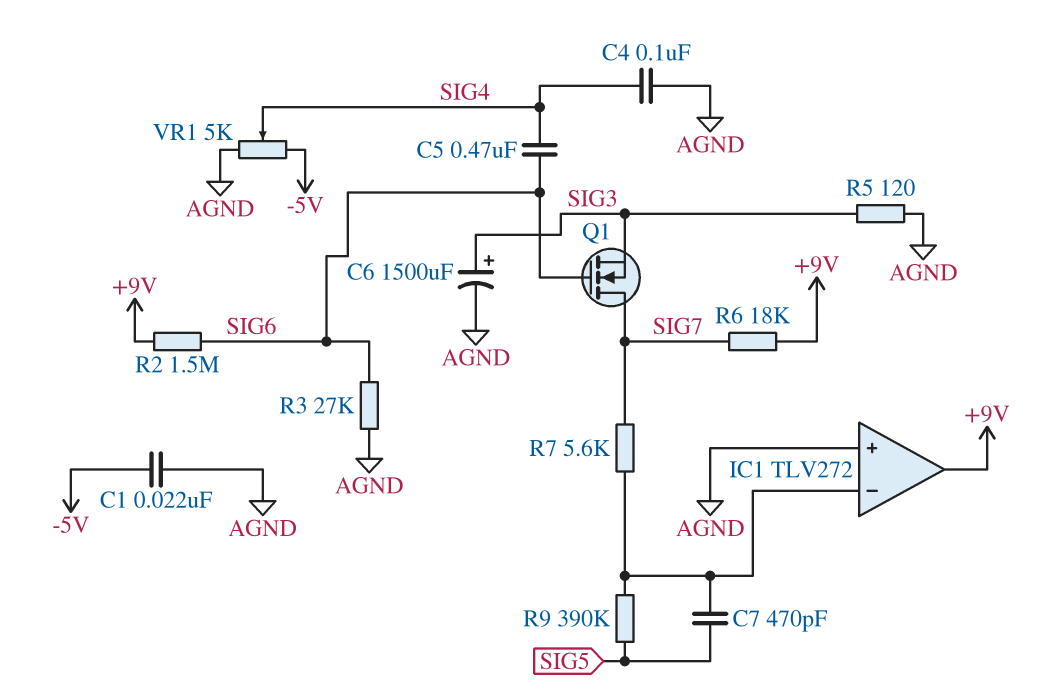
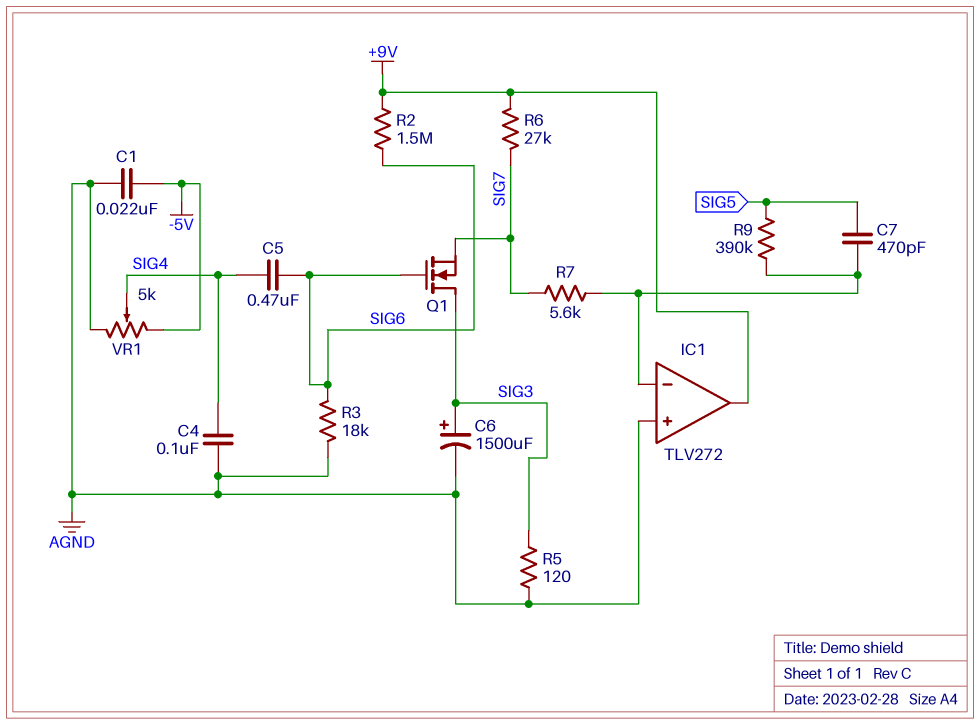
Q1: NMOS (G SIG6, D SIG7, S SIG3) -> NMOS (G SIG6, D SIG3, S SIG7)
R3: 27k (AGND, SIG6) -> 18k (AGND, SIG6)
R6: 18k (+9V, SIG7) -> 27k (+9V, SIG7)

